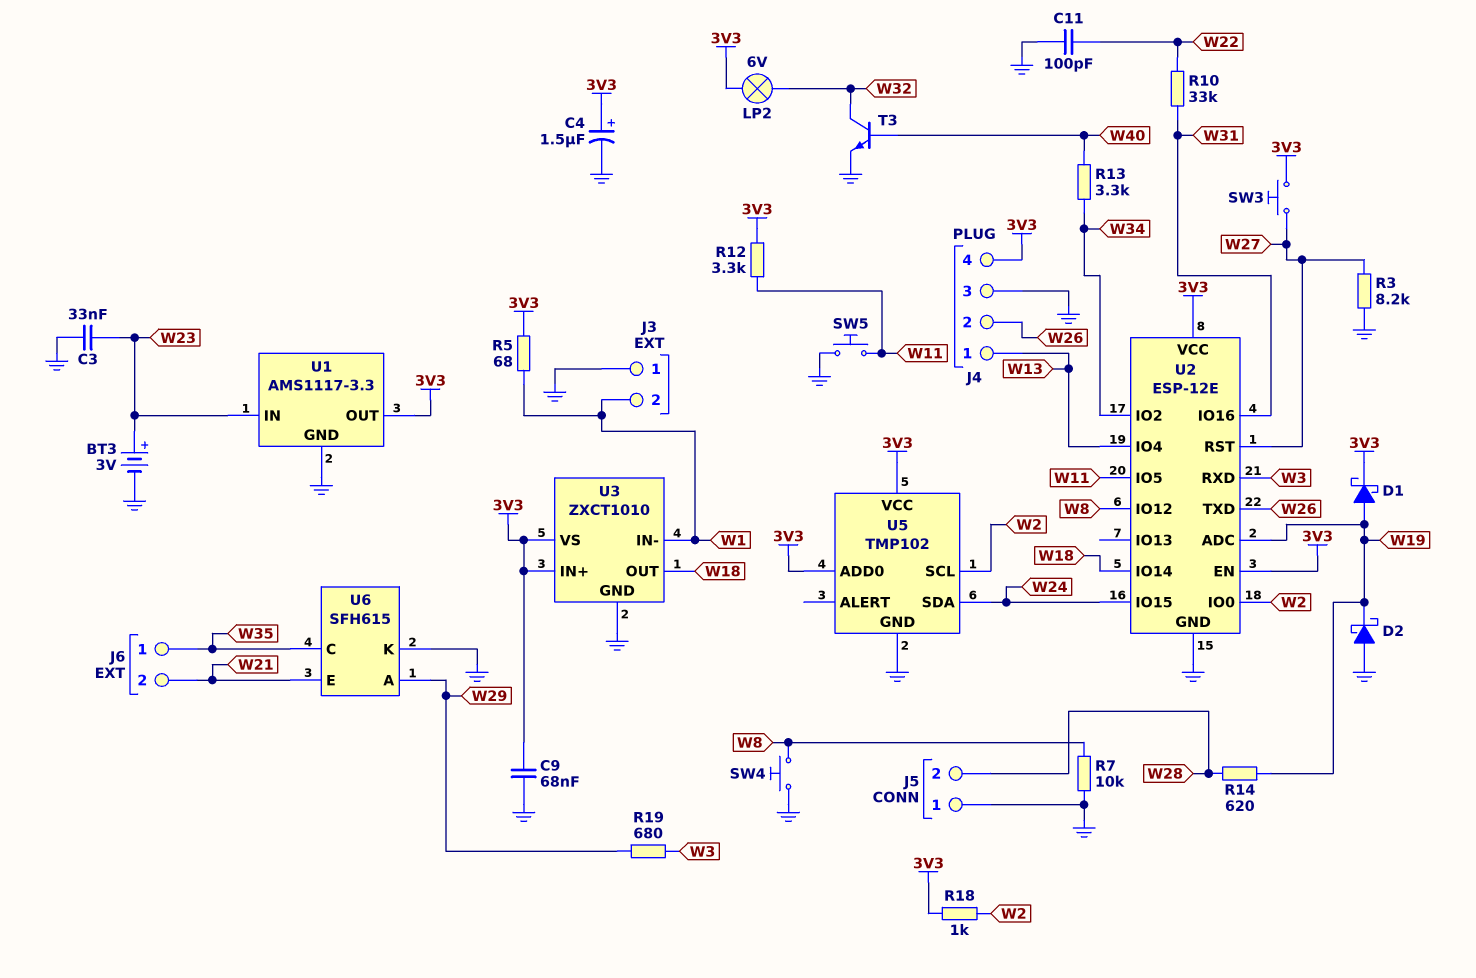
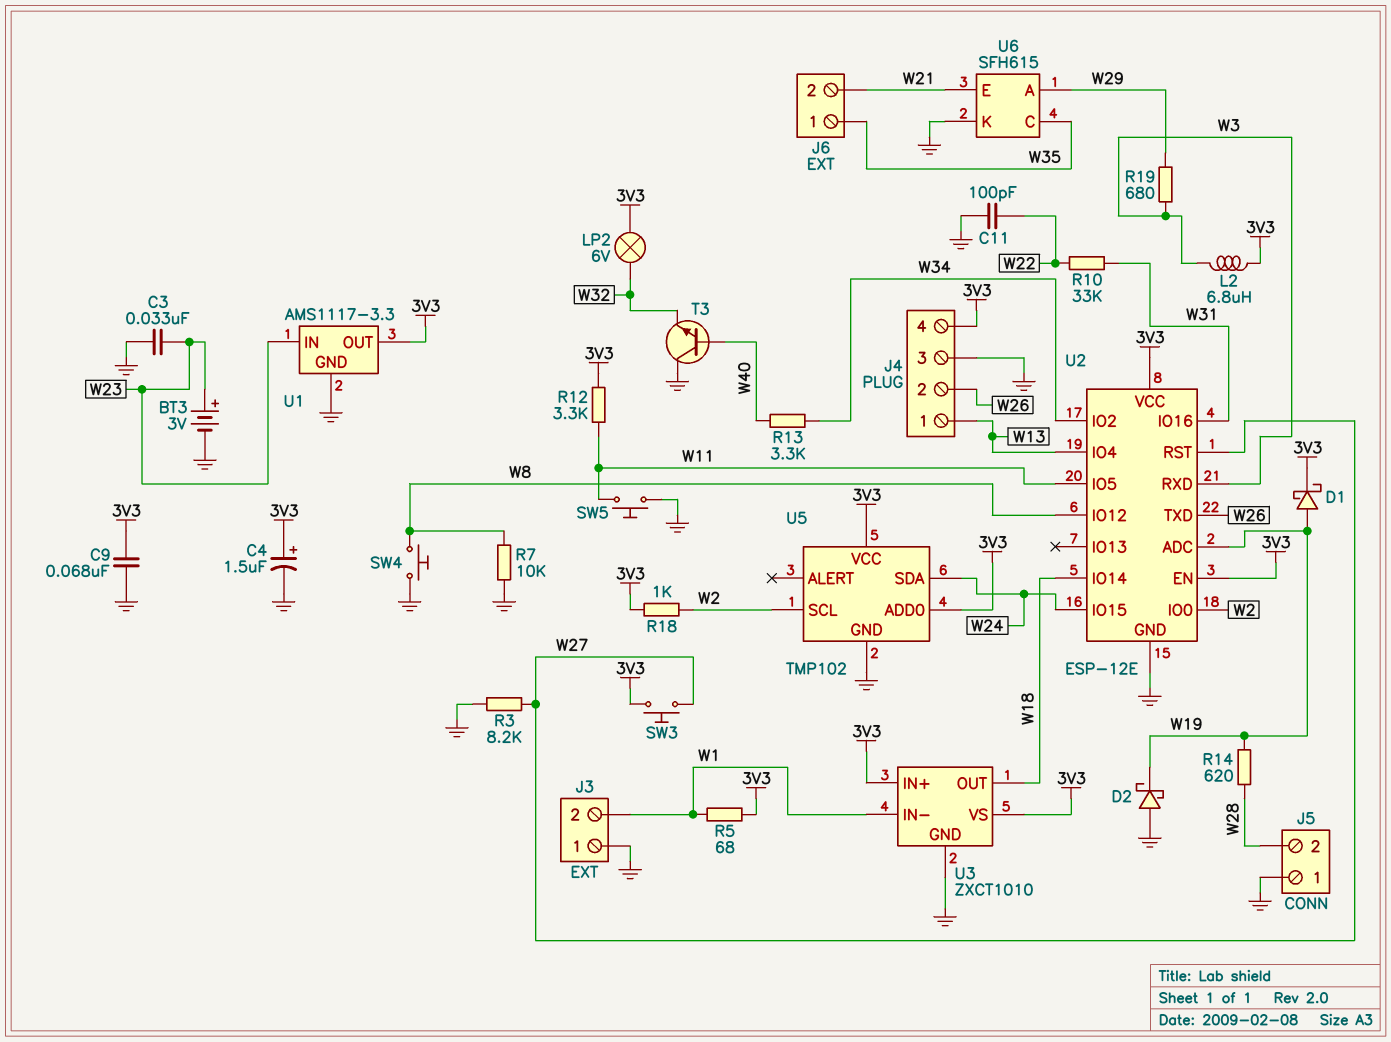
L2: none -> 6.8uH (3V3, W3)
T3: NPN (B W40, C W32, E GND) -> NPN (B W40, C GND, E W32)

